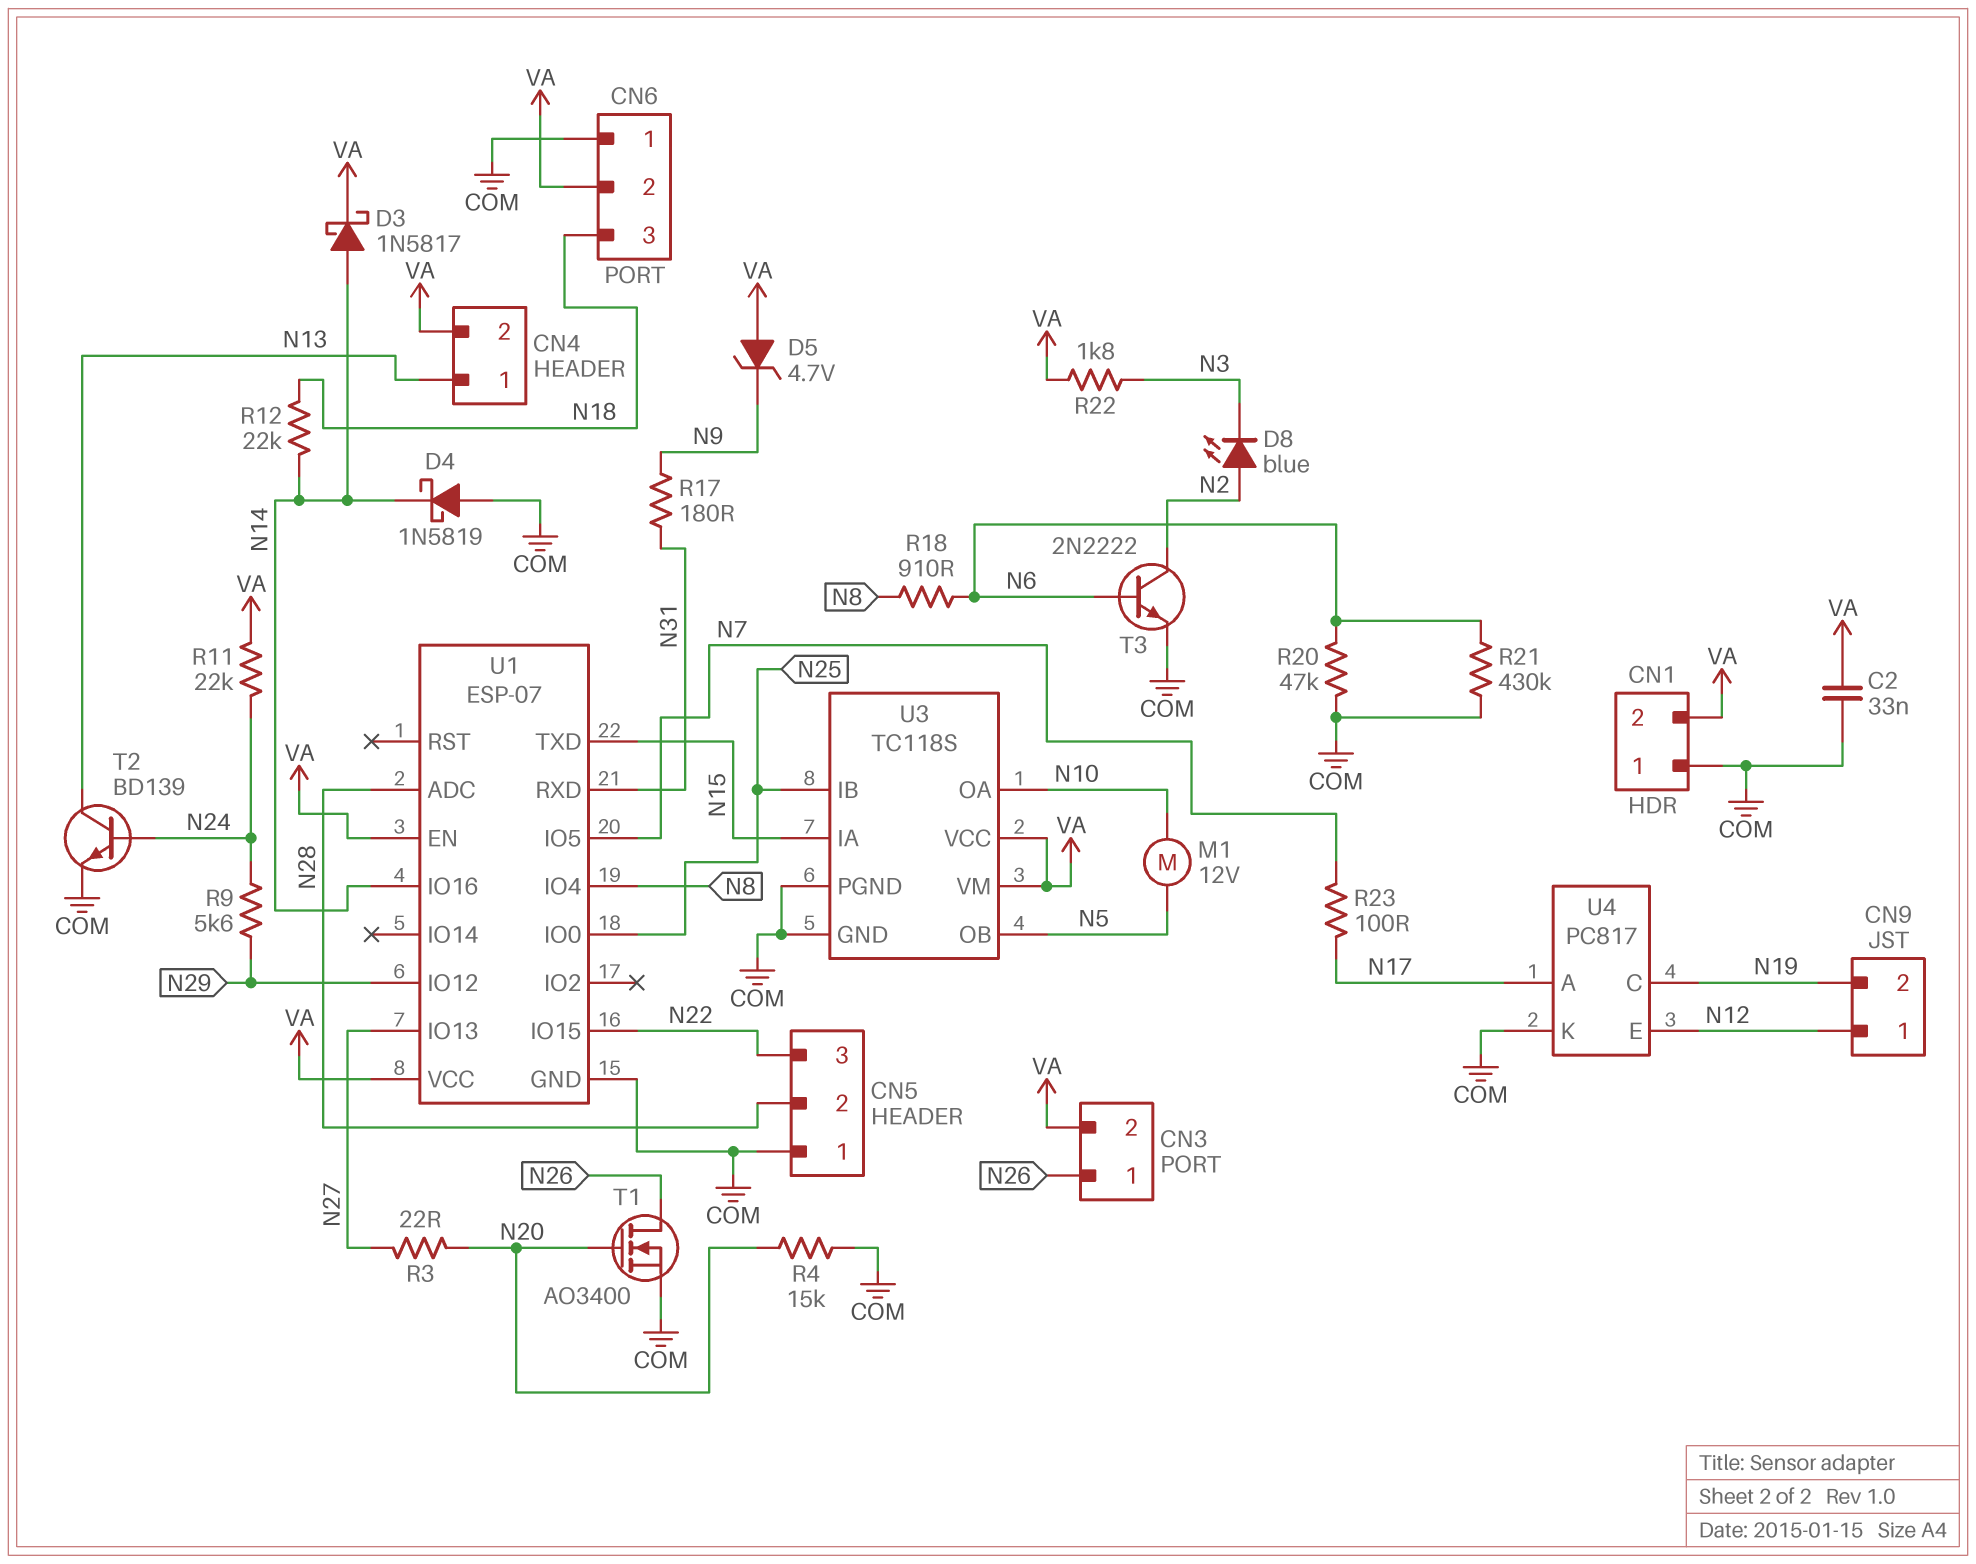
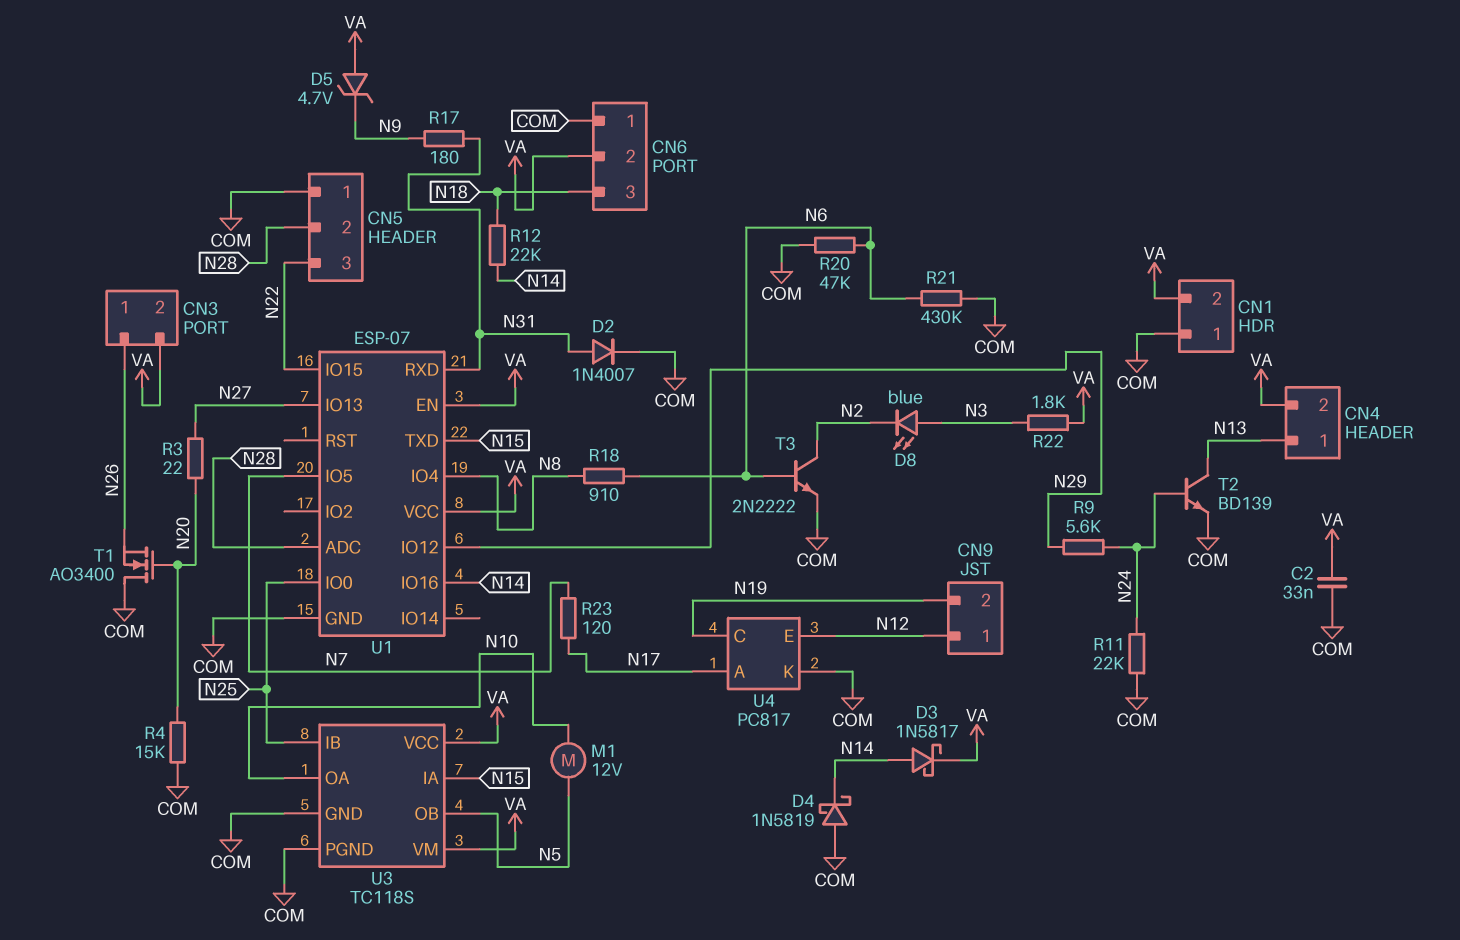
D2: none -> diode 1N4007 (A N31, K COM)
D8: LED blue (A N2, K N3) -> LED blue (A N3, K N2)
R11: 22k (N24, VA) -> 22k (COM, N24)
R23: 100 (N7, N17) -> 120 (N7, N17)
T1: NMOS AO3400 (G N20, D N26, S COM) -> NMOS AO3400 (G N20, D COM, S N26)

